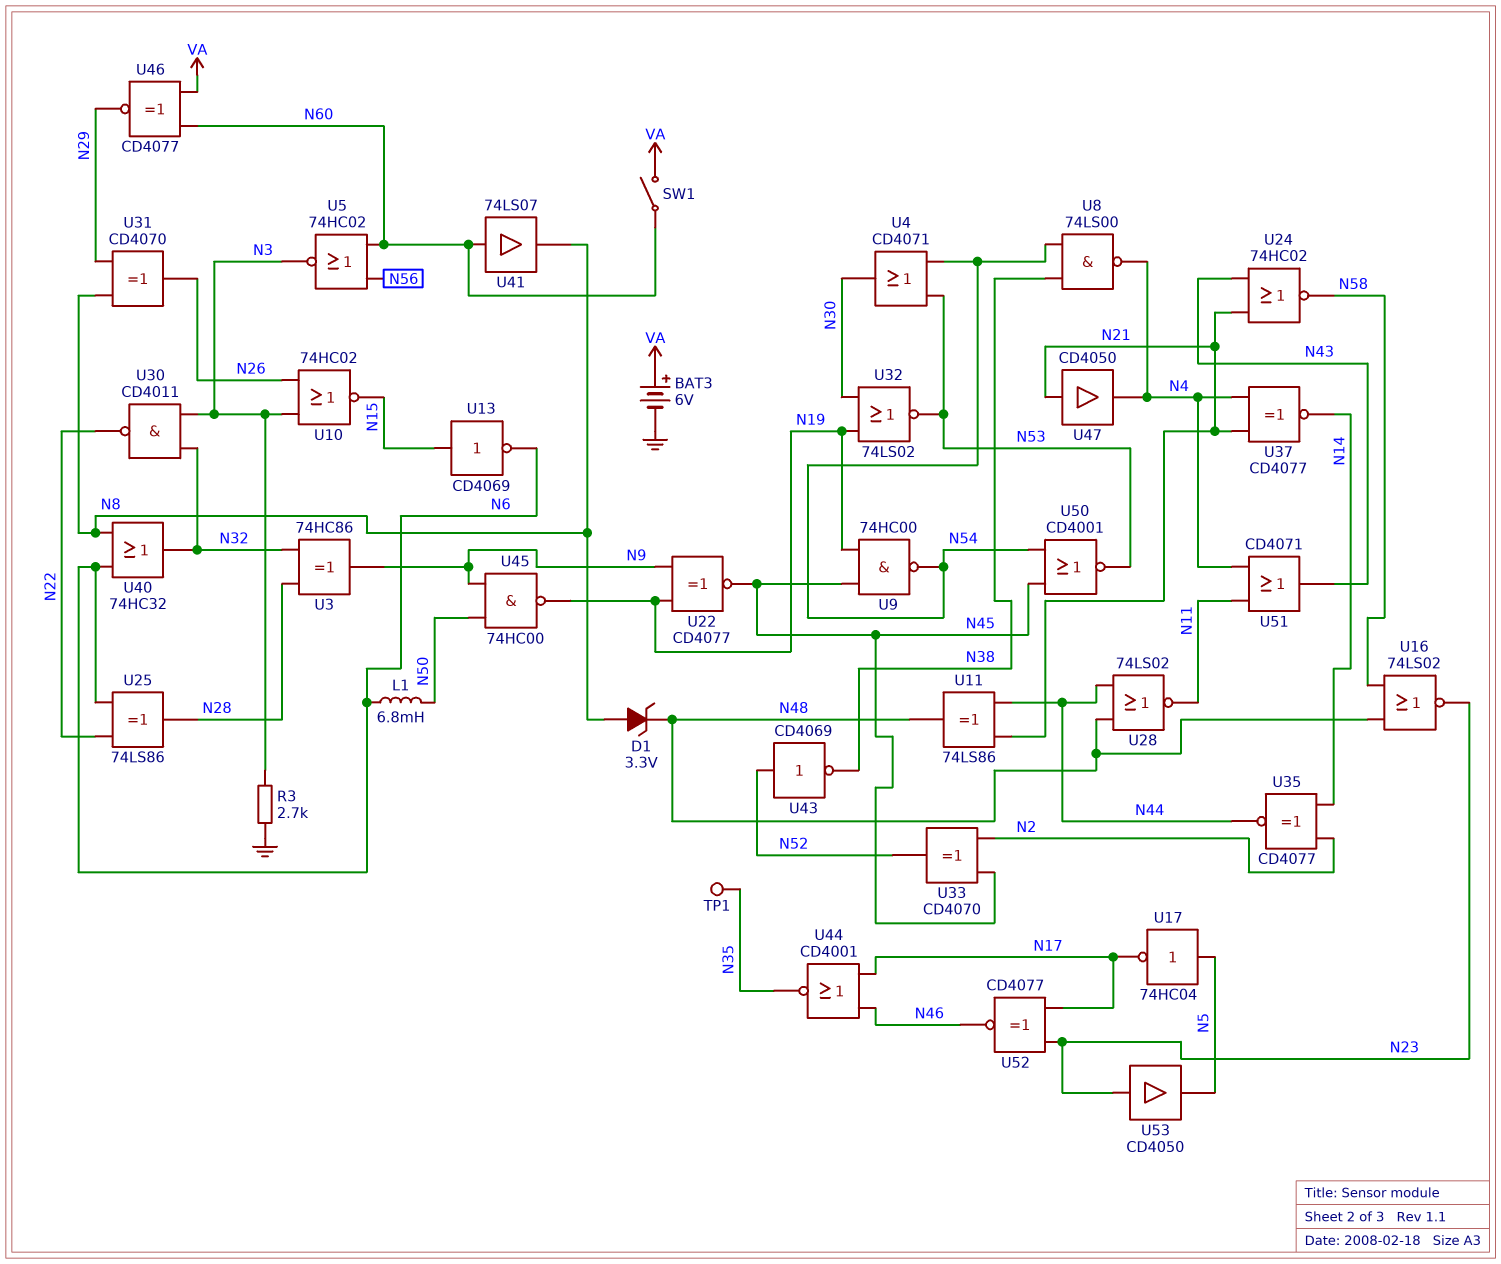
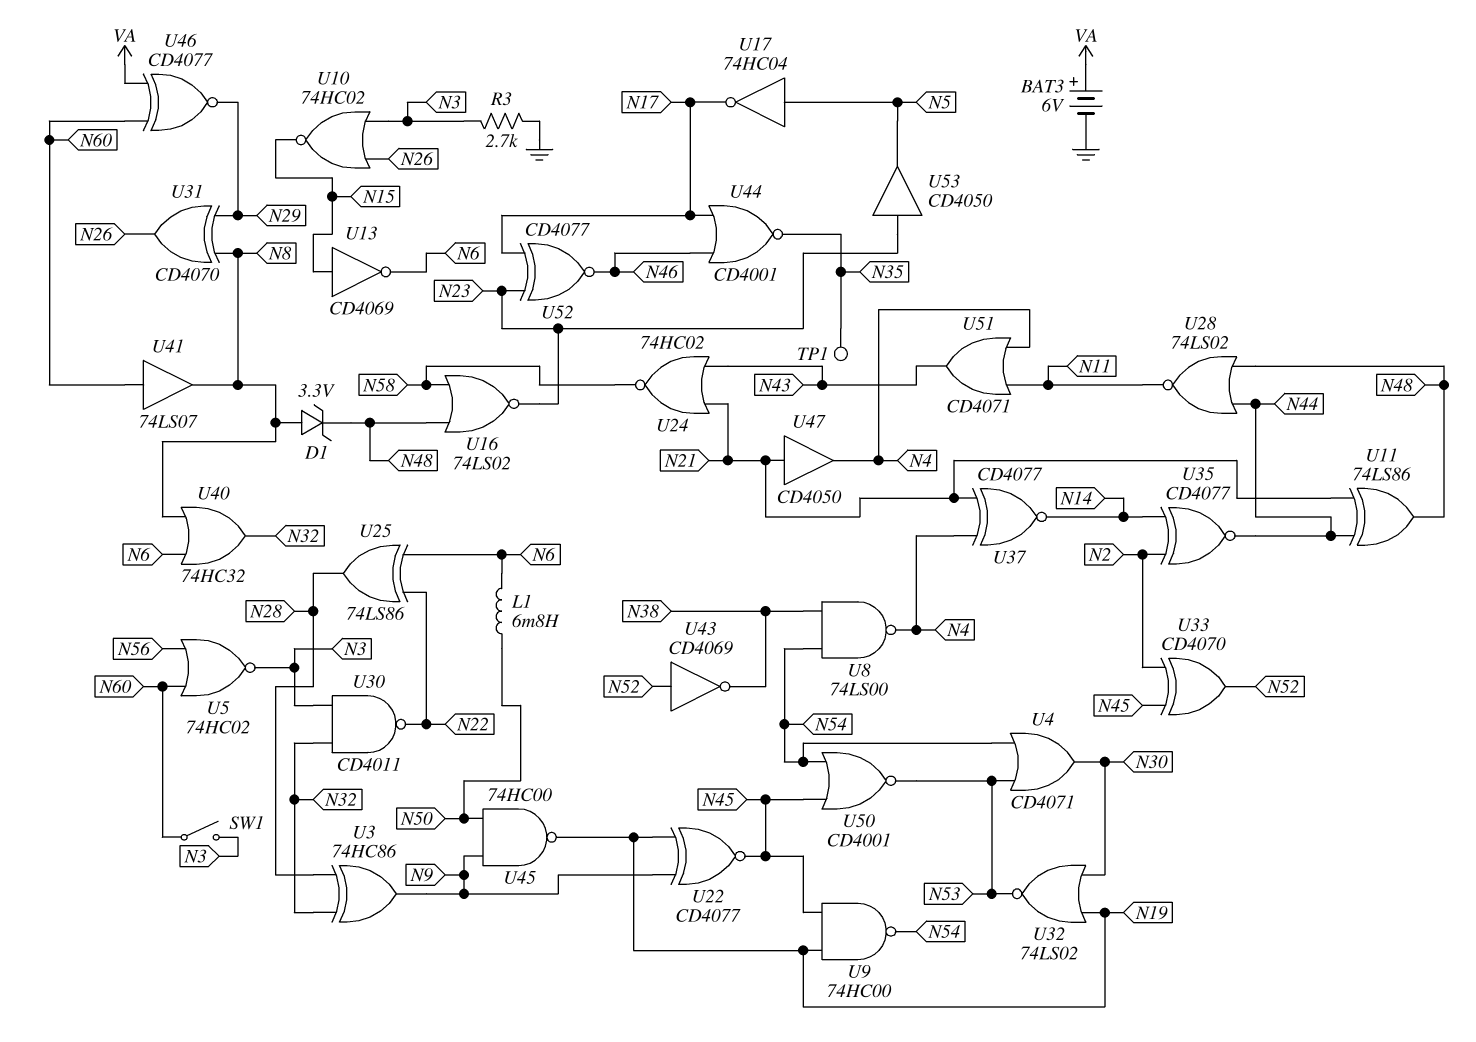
SW1: switch (N60, VA) -> switch (N3, N60)

